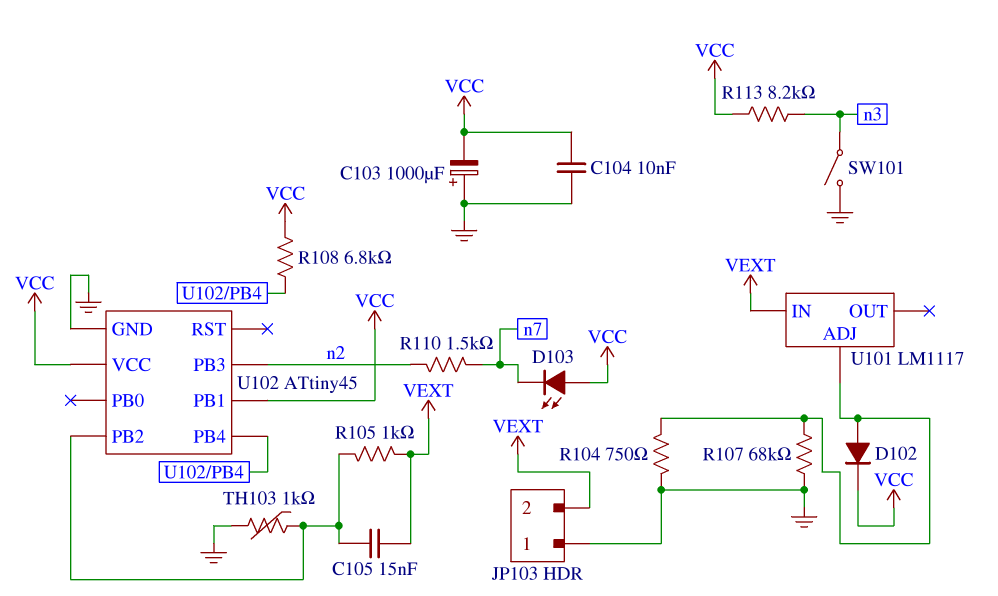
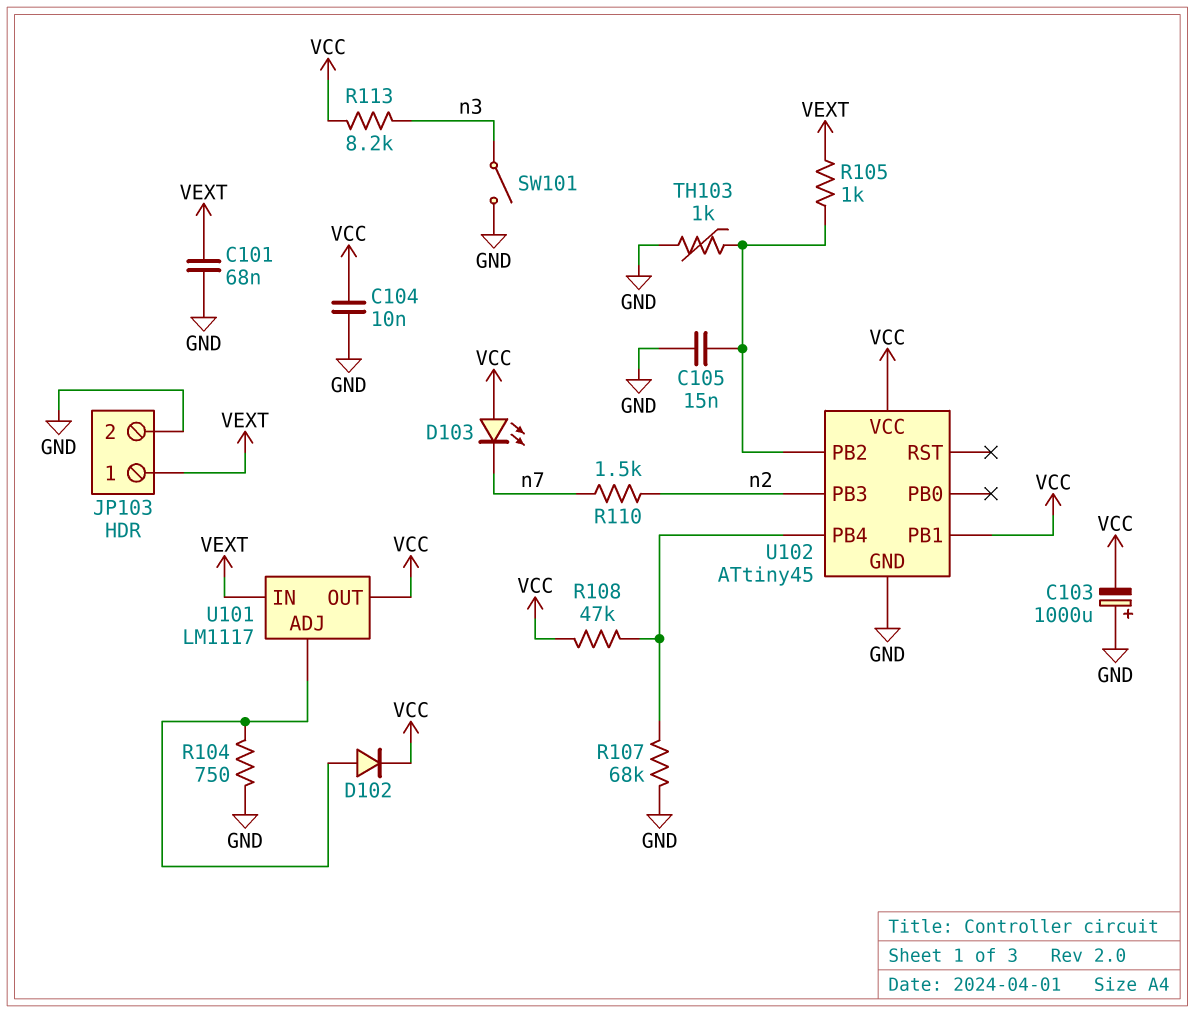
C101: none -> 68nF (GND, VEXT)
C105: 15nF (U102/PB2, VEXT) -> 15nF (GND, U102/PB2)
JP103 pin 1: GND -> VEXT
JP103 pin 2: VEXT -> GND
R107: 68k (GND, U101/ADJ) -> 68k (GND, U102/PB4)
R108: 6.8k (U102/PB4, VCC) -> 47k (U102/PB4, VCC)
U101 pin OUT: none -> VCC

